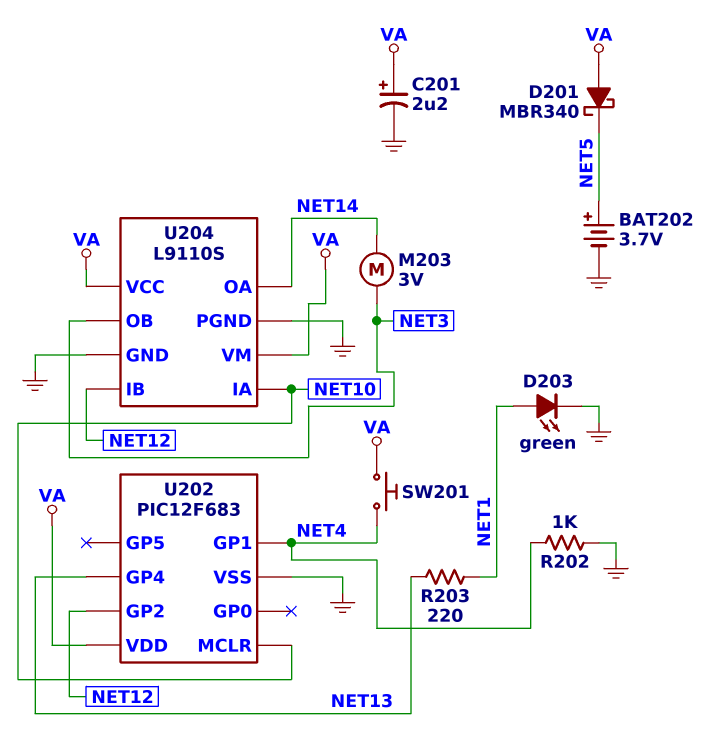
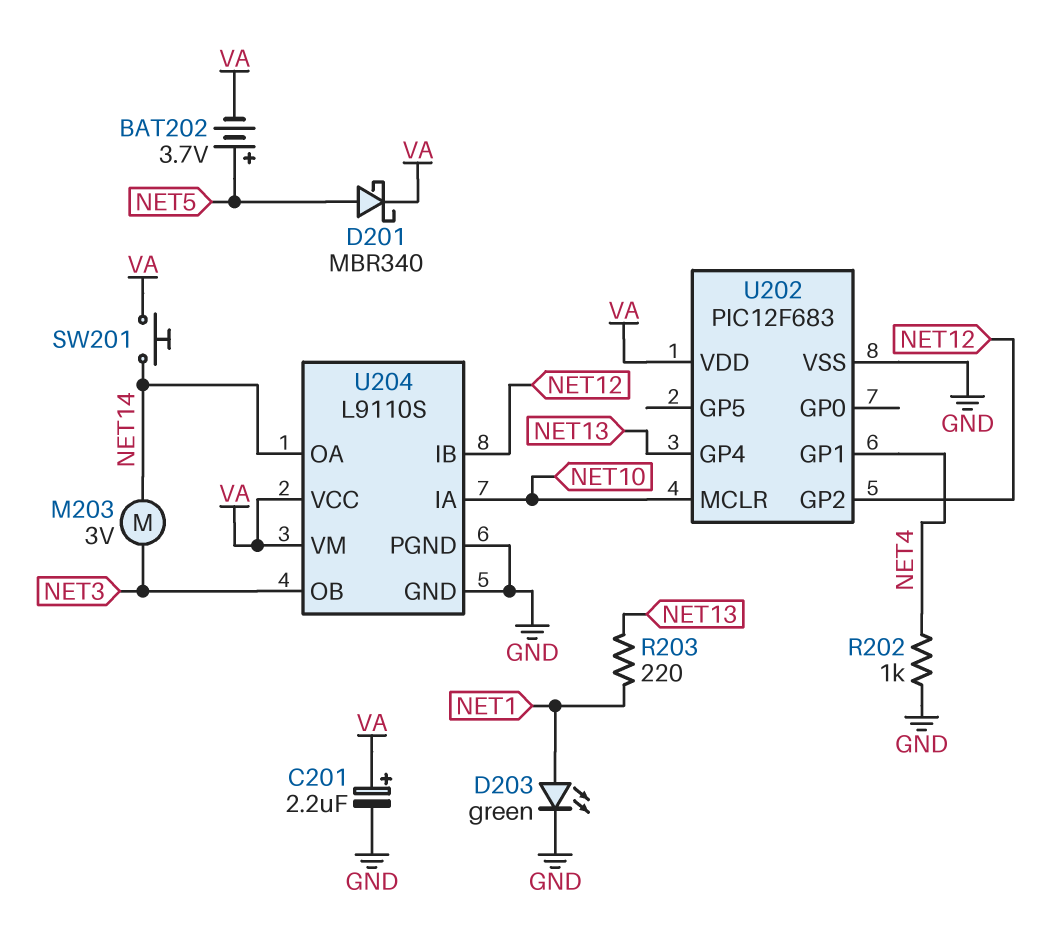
BAT202: 3.7V (plus NET5, minus GND) -> 3.7V (plus NET5, minus VA)
D201: schottky MBR340 (A VA, K NET5) -> schottky MBR340 (A NET5, K VA)
SW201: button (NET4, VA) -> button (NET14, VA)

